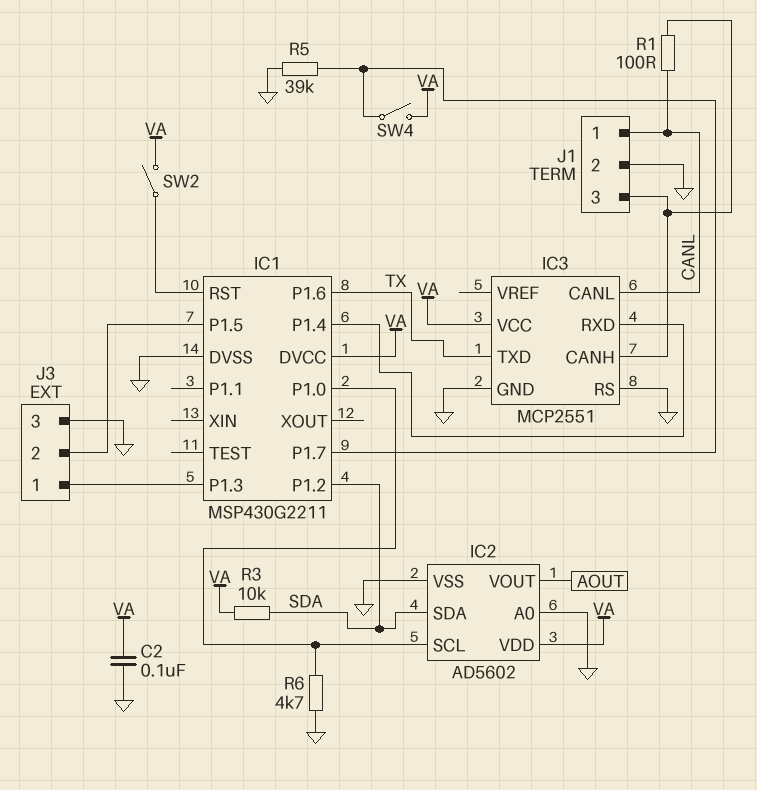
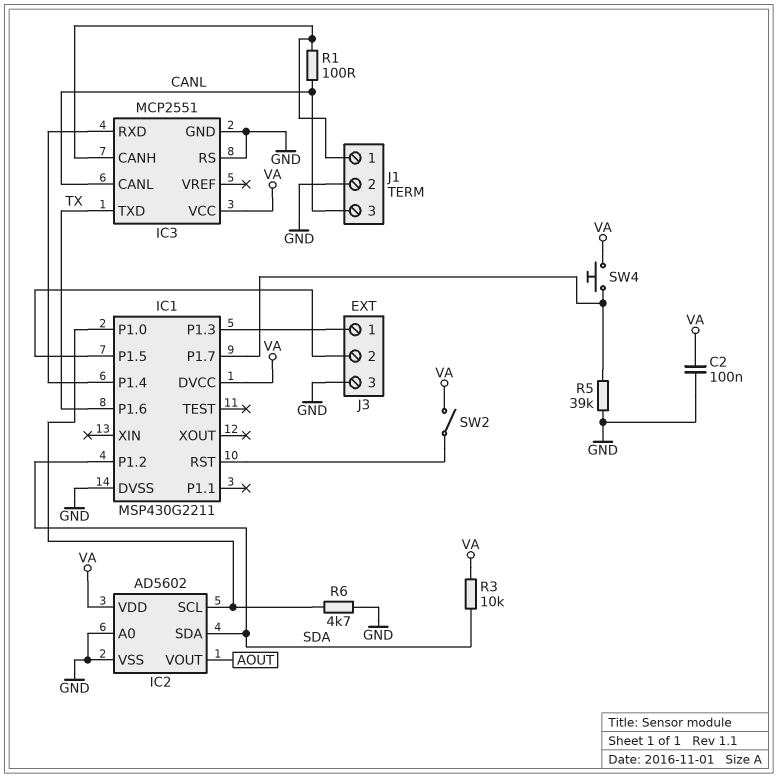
J1 pin 1: CANL -> IC3/CANH
J1 pin 3: IC3/CANH -> CANL
SW4: switch (IC1/P1.7, VA) -> button (IC1/P1.7, VA)

